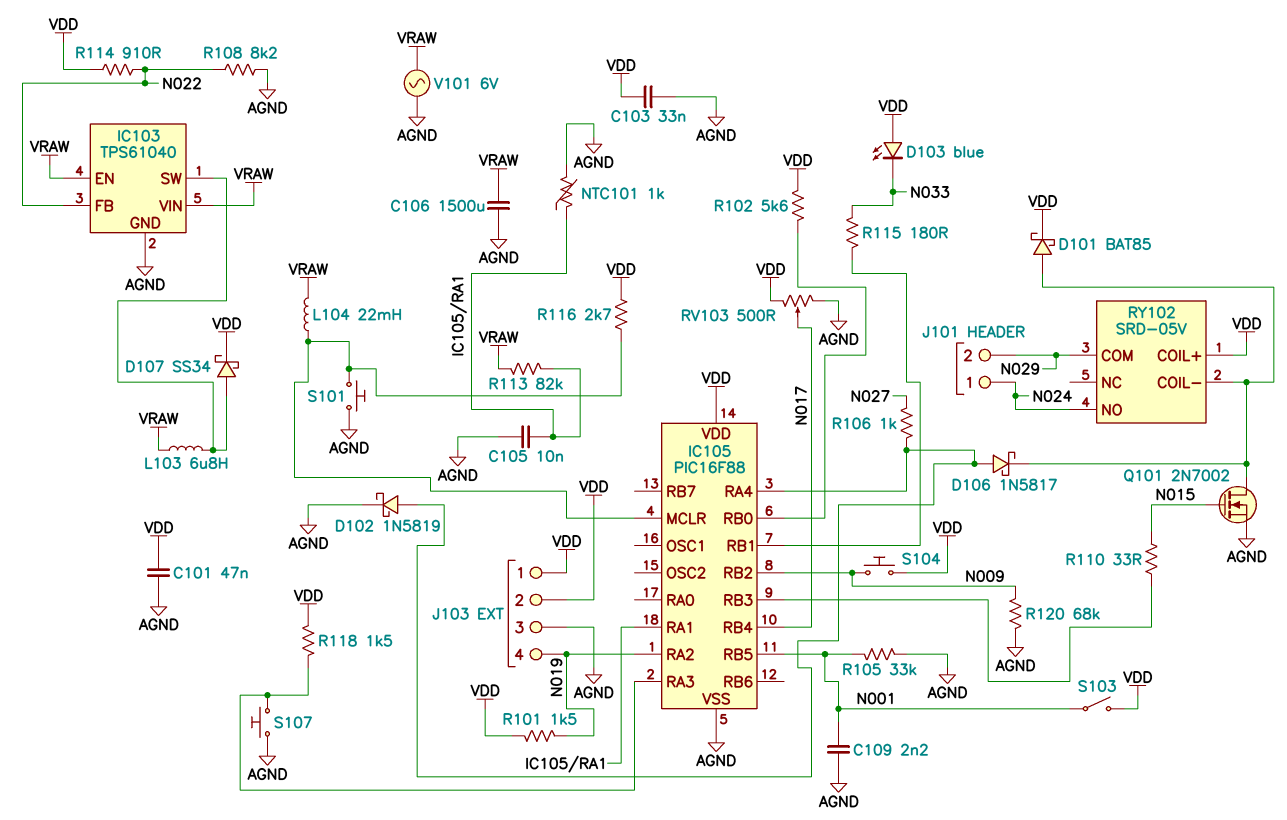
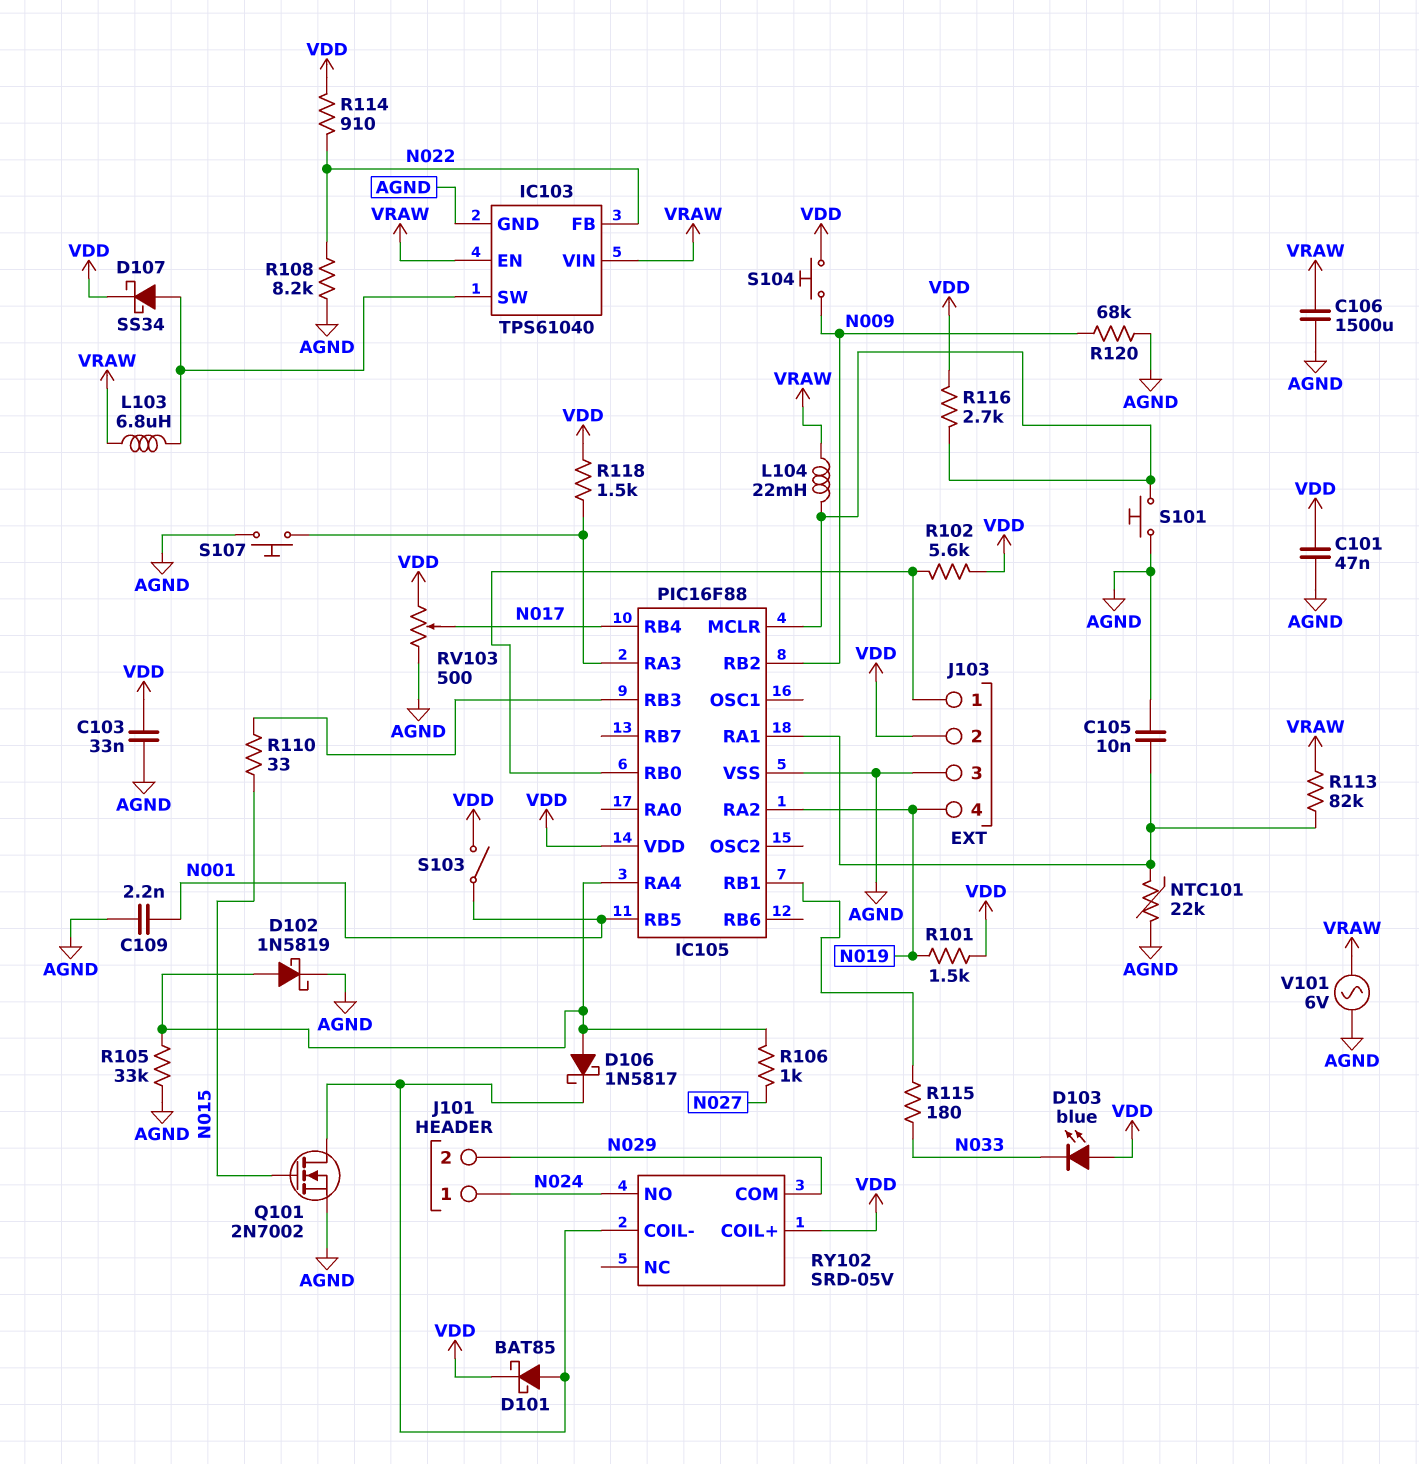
J103 pin 1: VDD -> IC105/RB0
NTC101: 1k (AGND, IC105/RA1) -> 22k (AGND, IC105/RA1)
R105: 33k (AGND, N001) -> 33k (AGND, IC105/RA4)

